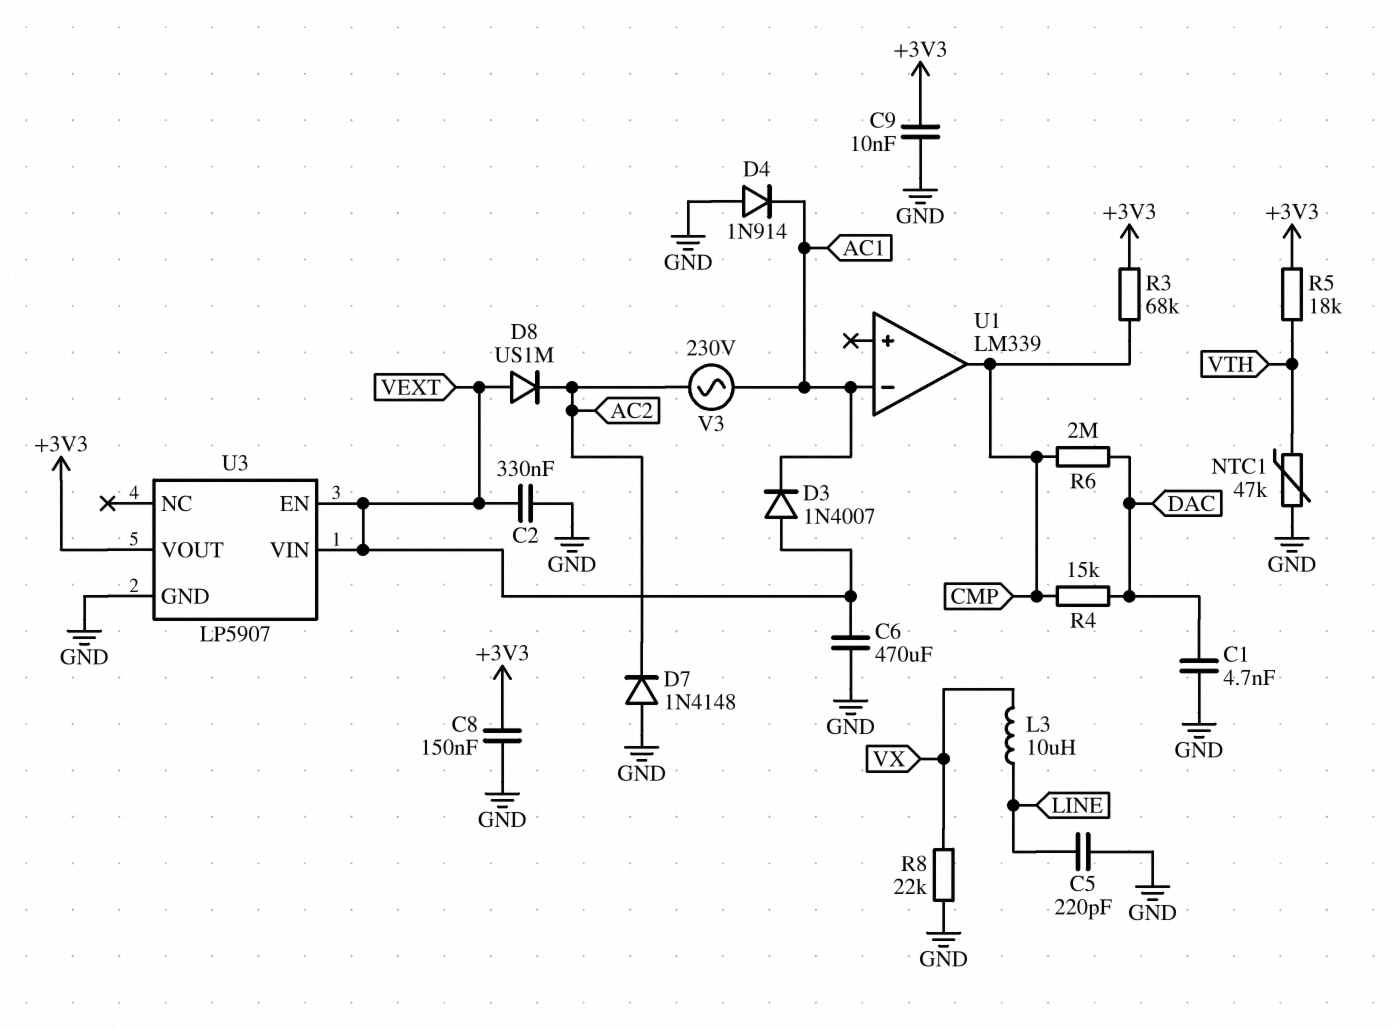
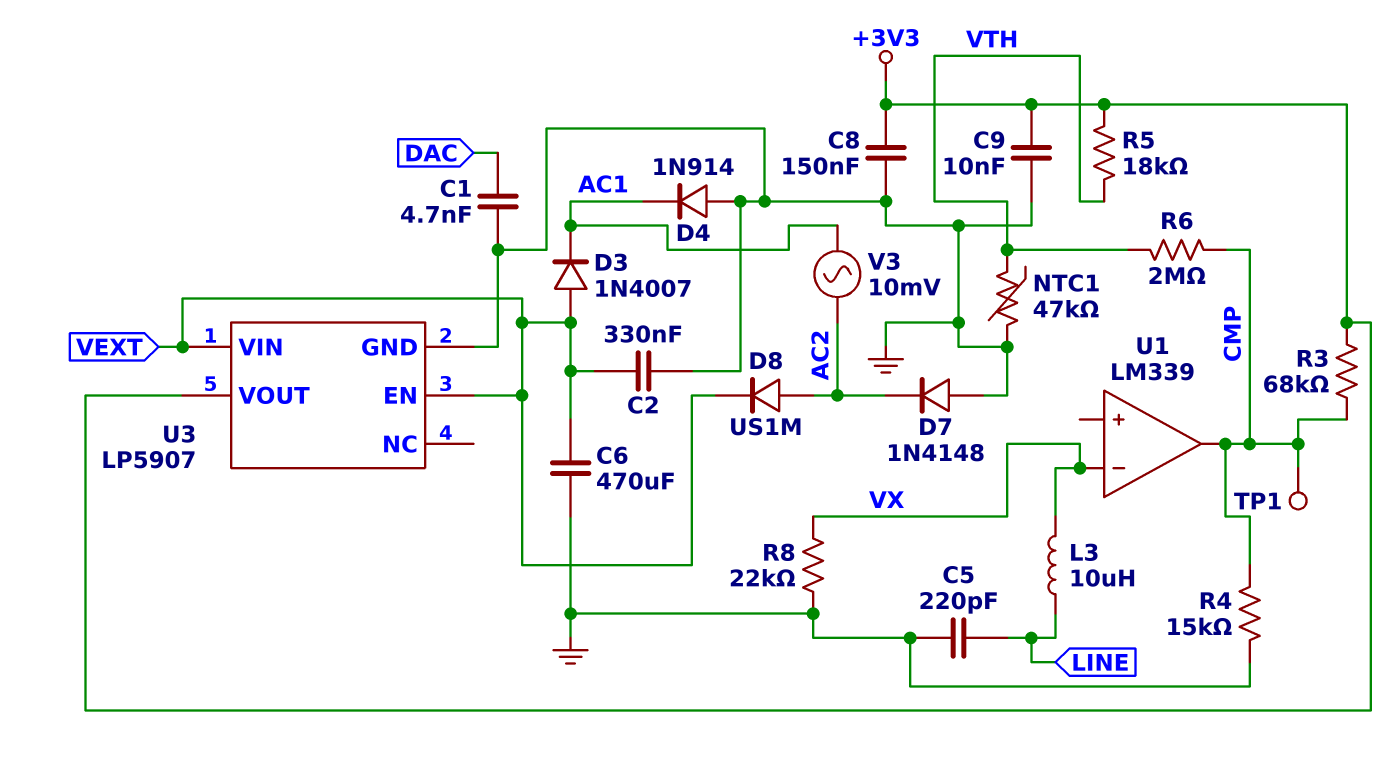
D8: diode US1M (A VEXT, K AC2) -> diode US1M (A AC2, K VEXT)
R4: 15k (CMP, DAC) -> 15k (CMP, GND)
R6: 2M (CMP, DAC) -> 2M (CMP, VTH)
TP1: none -> test point (CMP)
U1 pin in-: AC1 -> VX
V3: AC 230V (AC1, AC2) -> AC 10mV (AC1, AC2)

